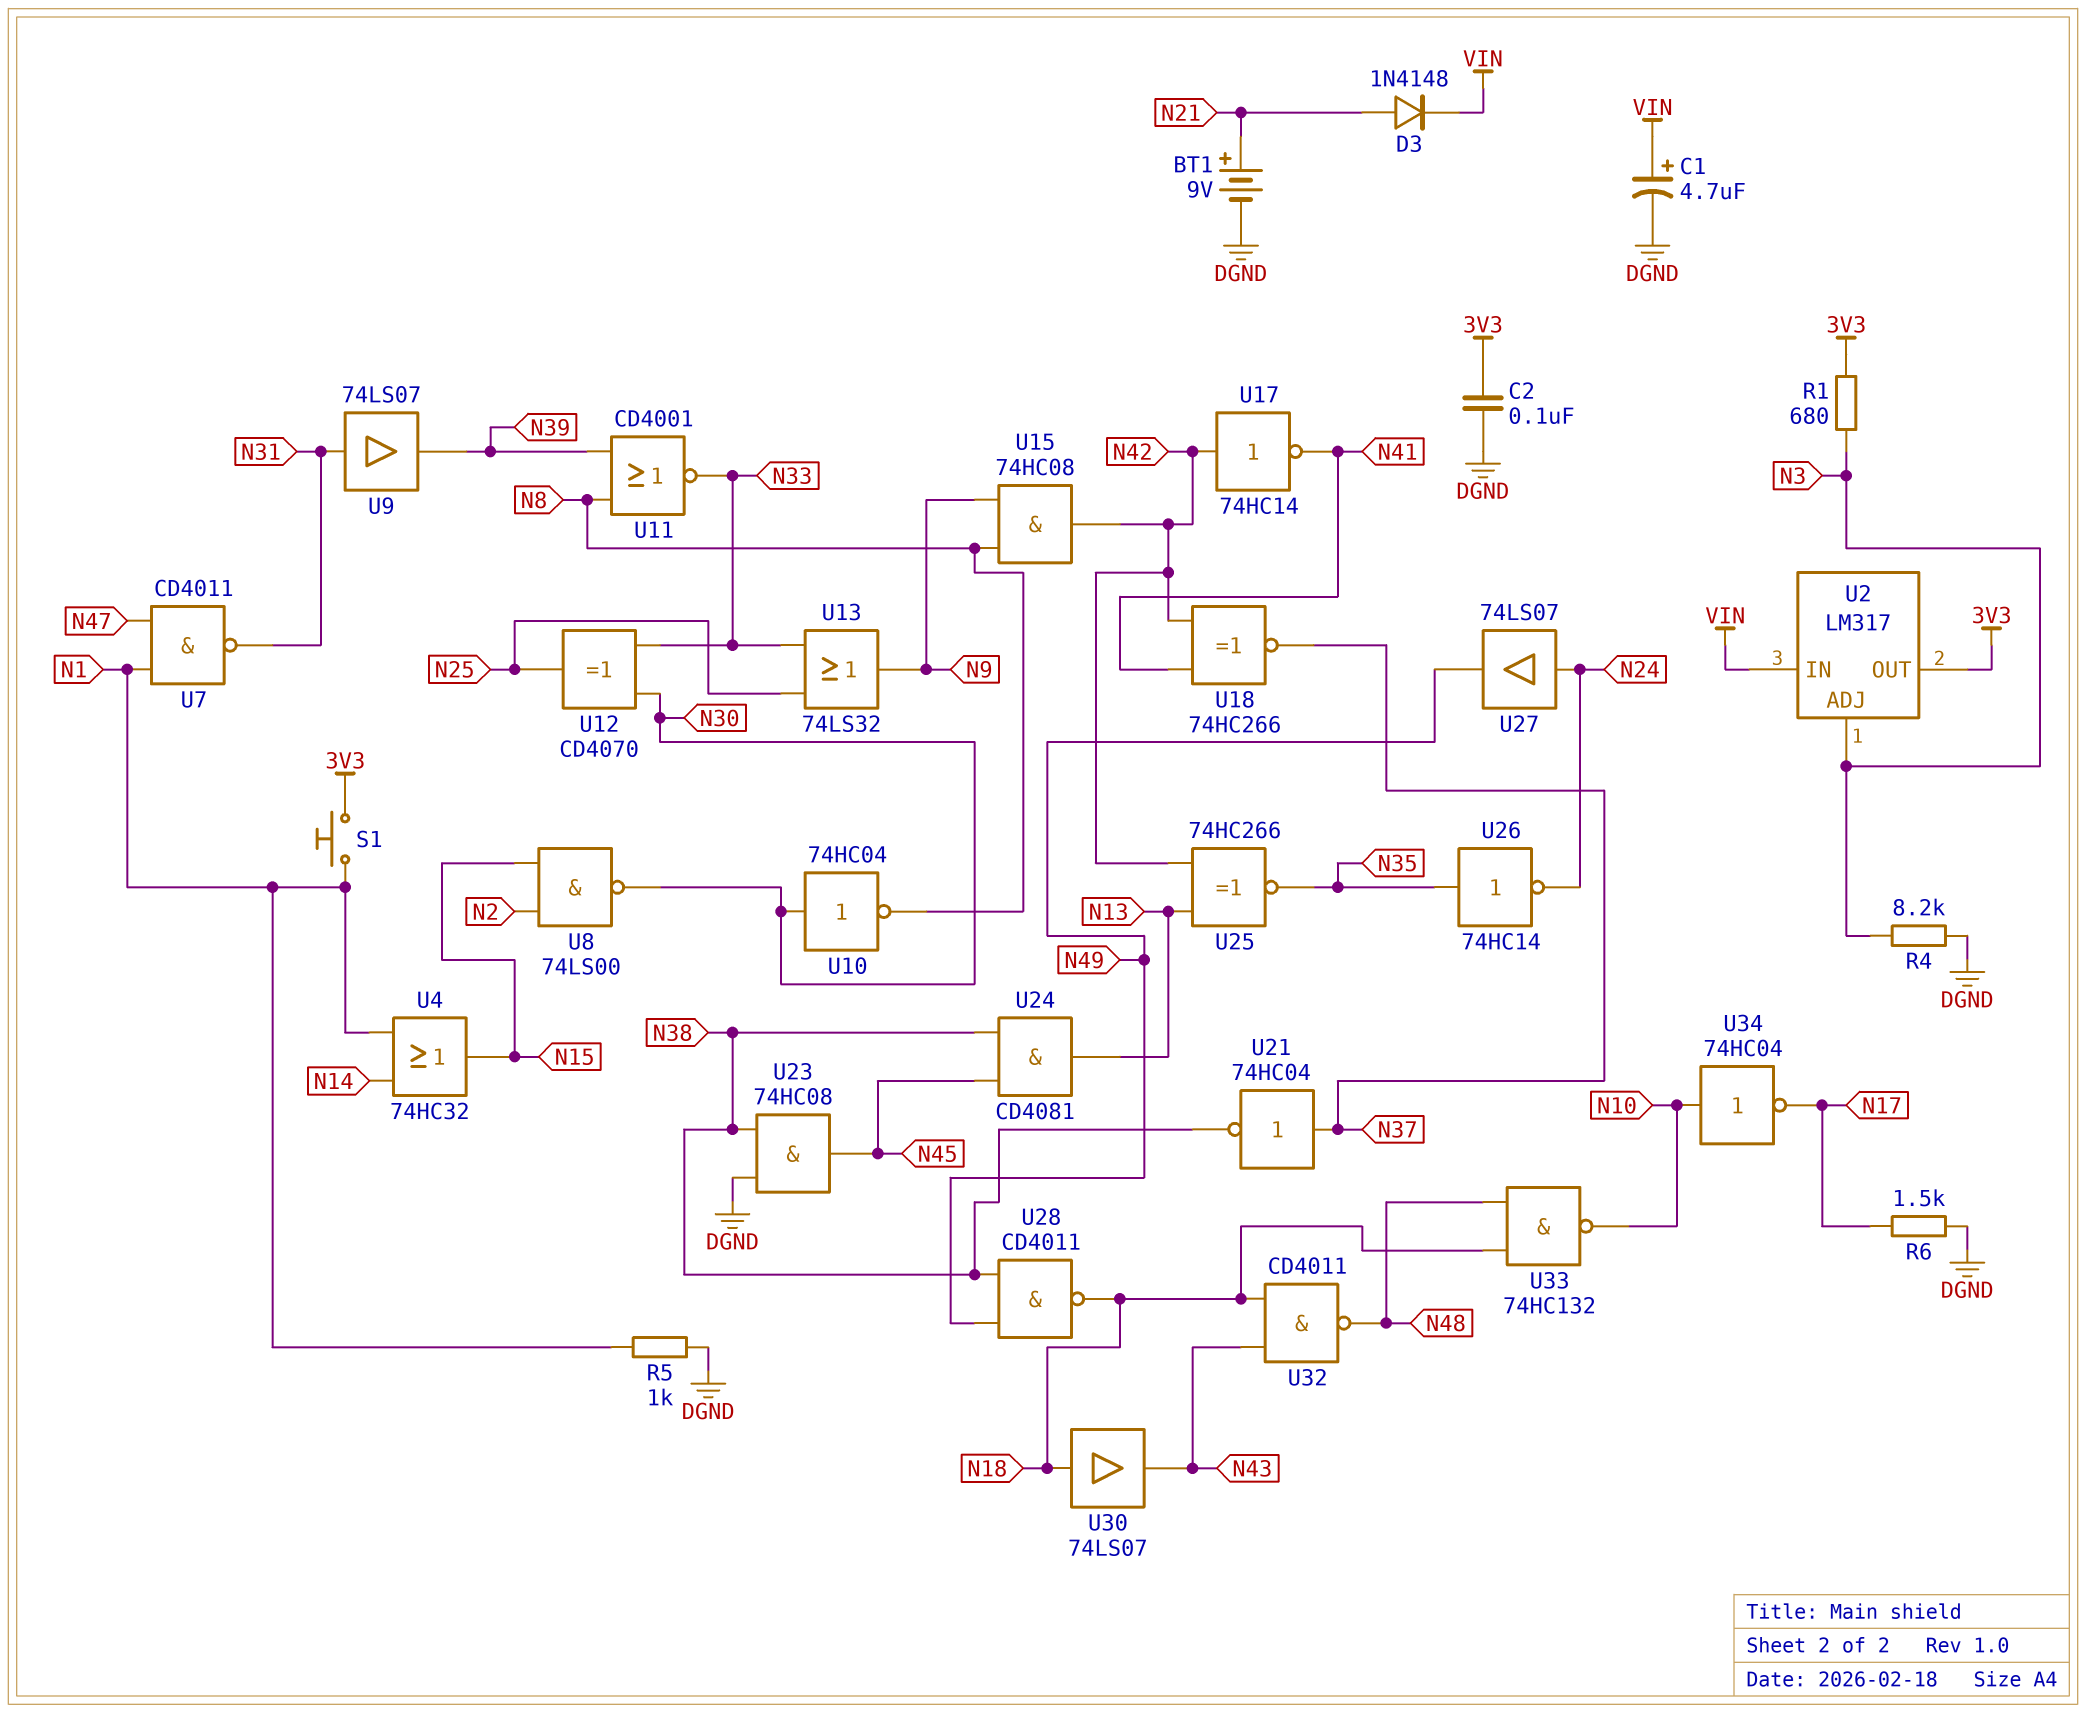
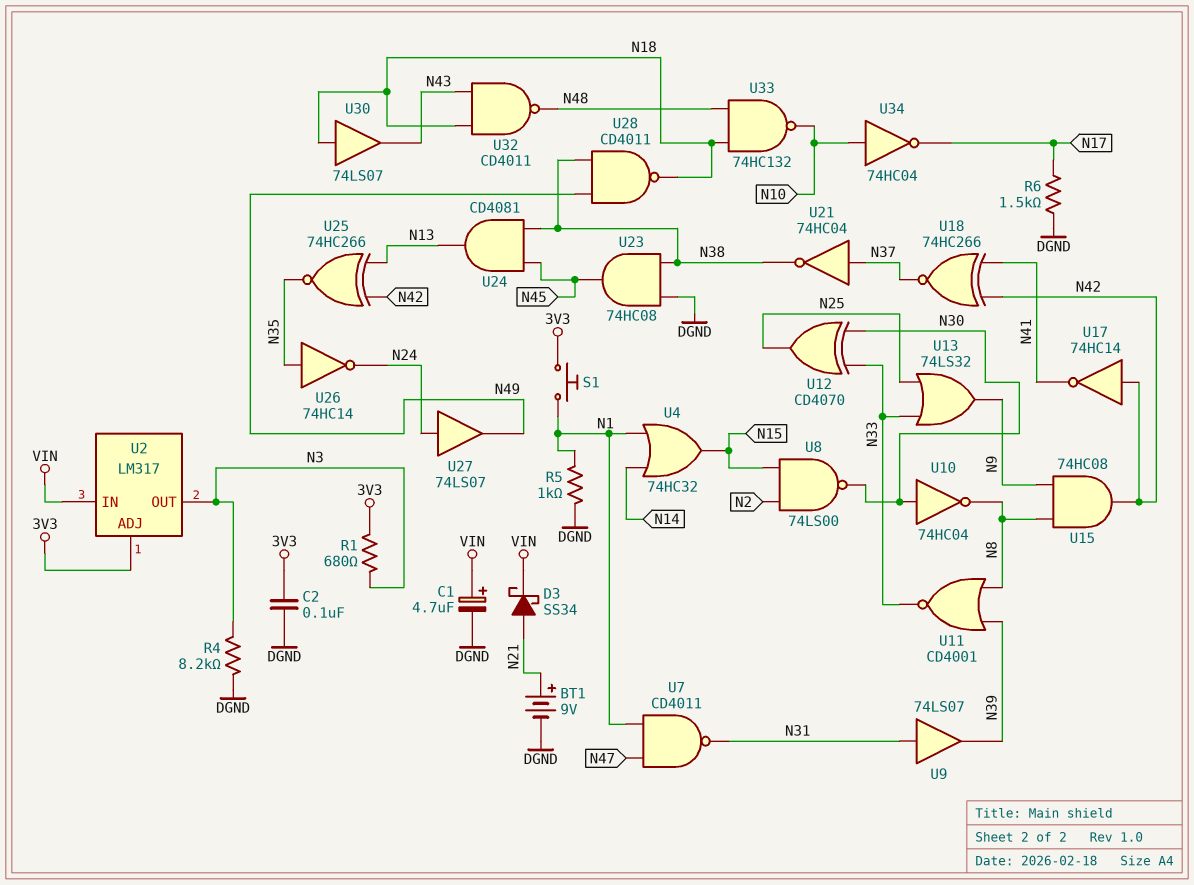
D3: diode 1N4148 (A N21, K VIN) -> schottky SS34 (A N21, K VIN)
U2 pin ADJ: N3 -> 3V3
U2 pin OUT: 3V3 -> N3

